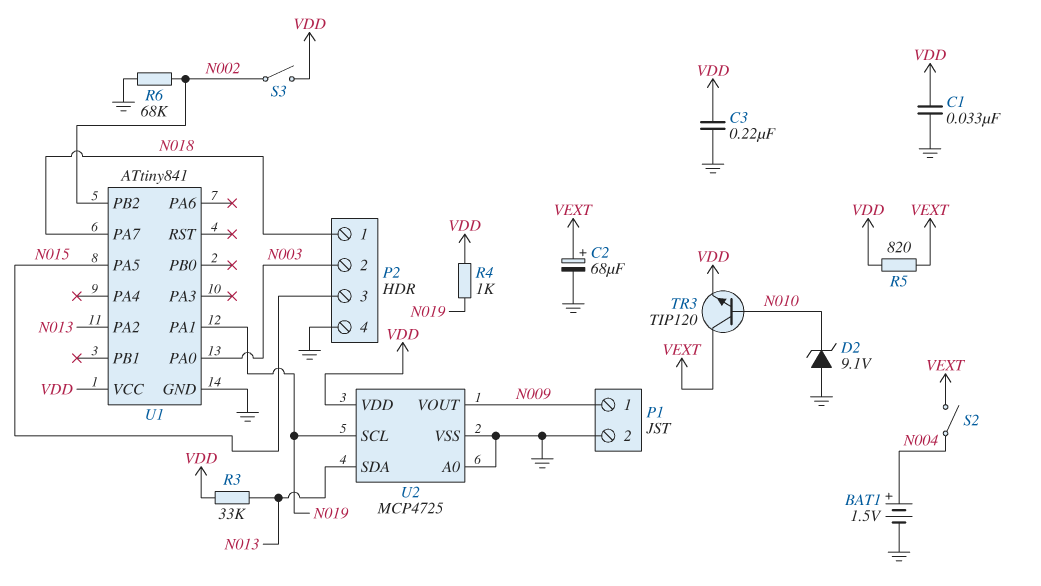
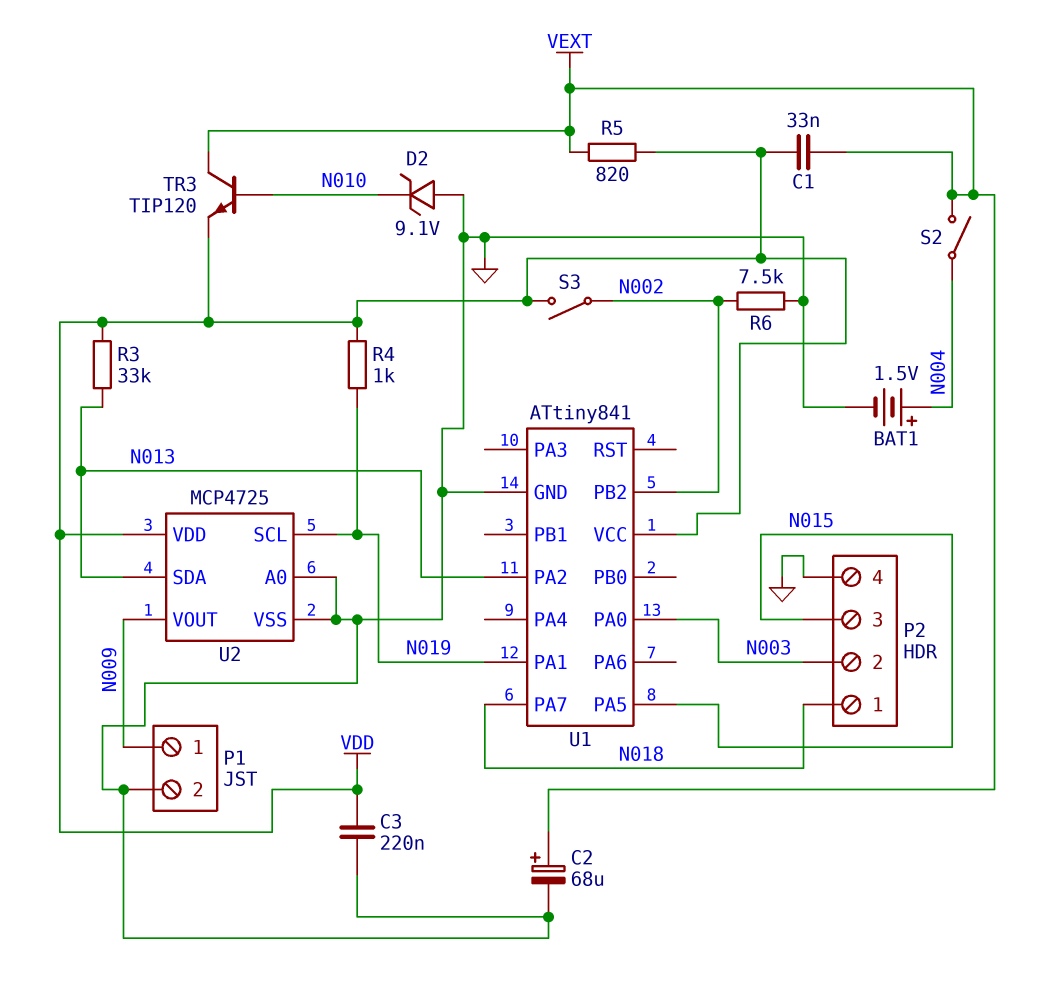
C1: 33nF (GND, VDD) -> 33nF (VDD, VEXT)
R6: 68k (GND, N002) -> 7.5k (GND, N002)

